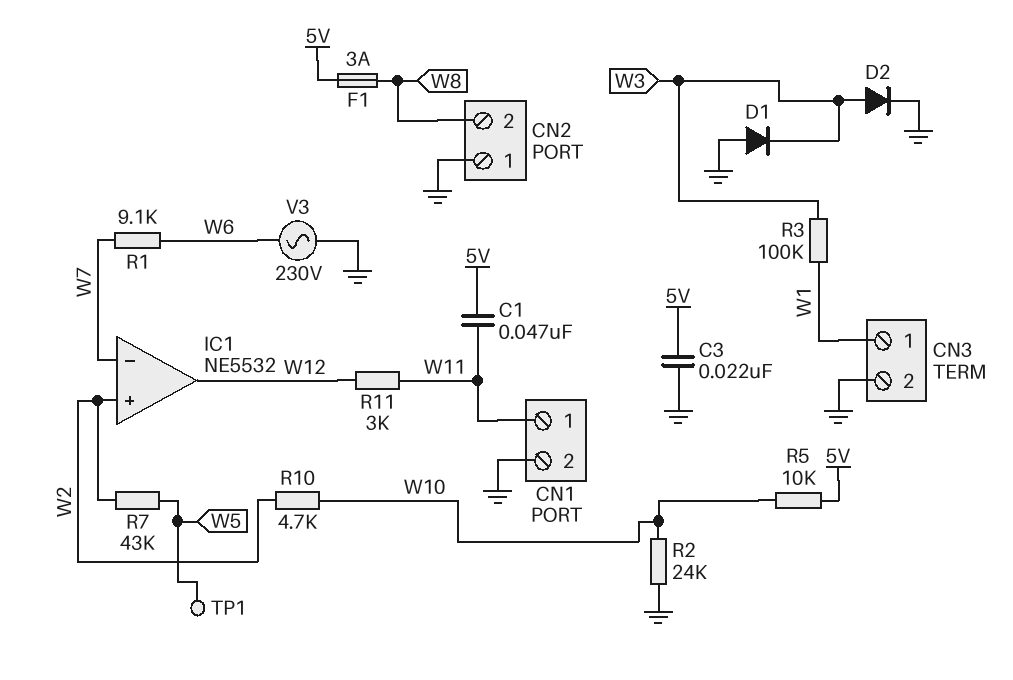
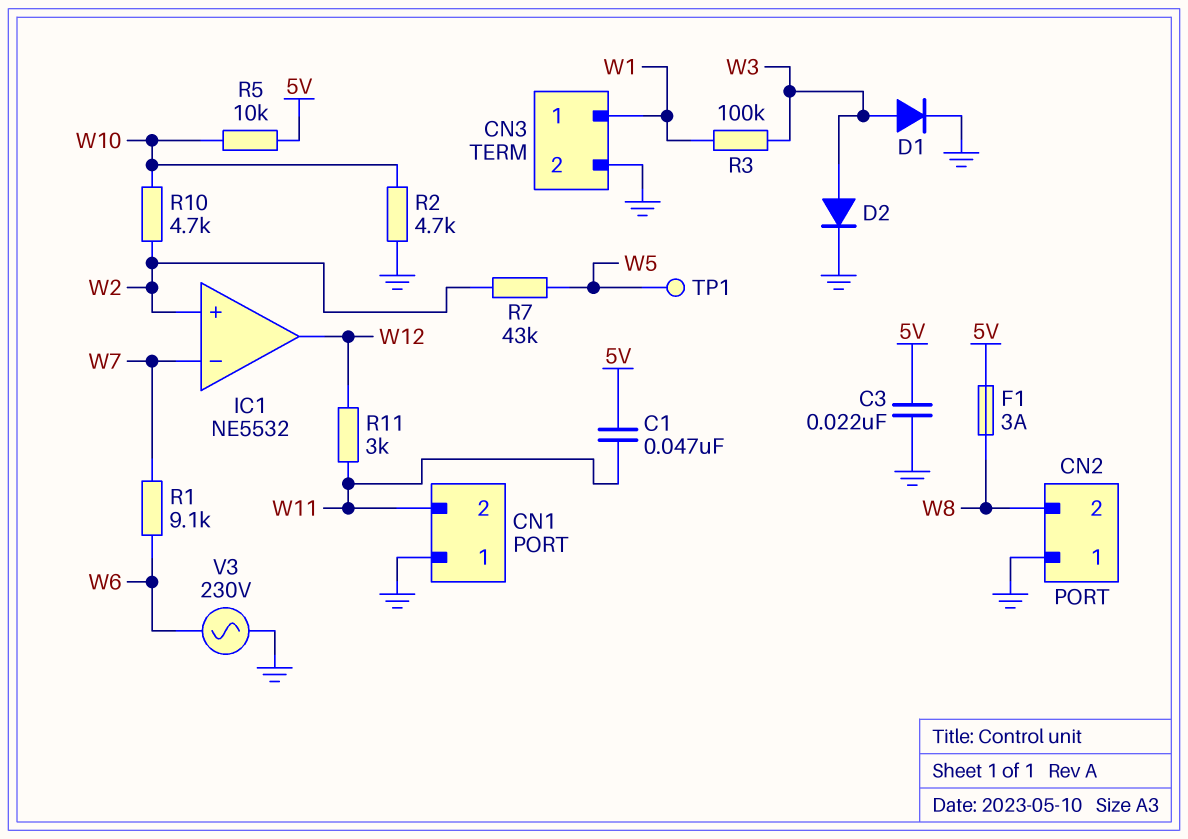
CN1 pin 1: W11 -> GND
CN1 pin 2: GND -> W11
D1: diode (A GND, K W3) -> diode (A W3, K GND)
R2: 24k (GND, W10) -> 4.7k (GND, W10)

